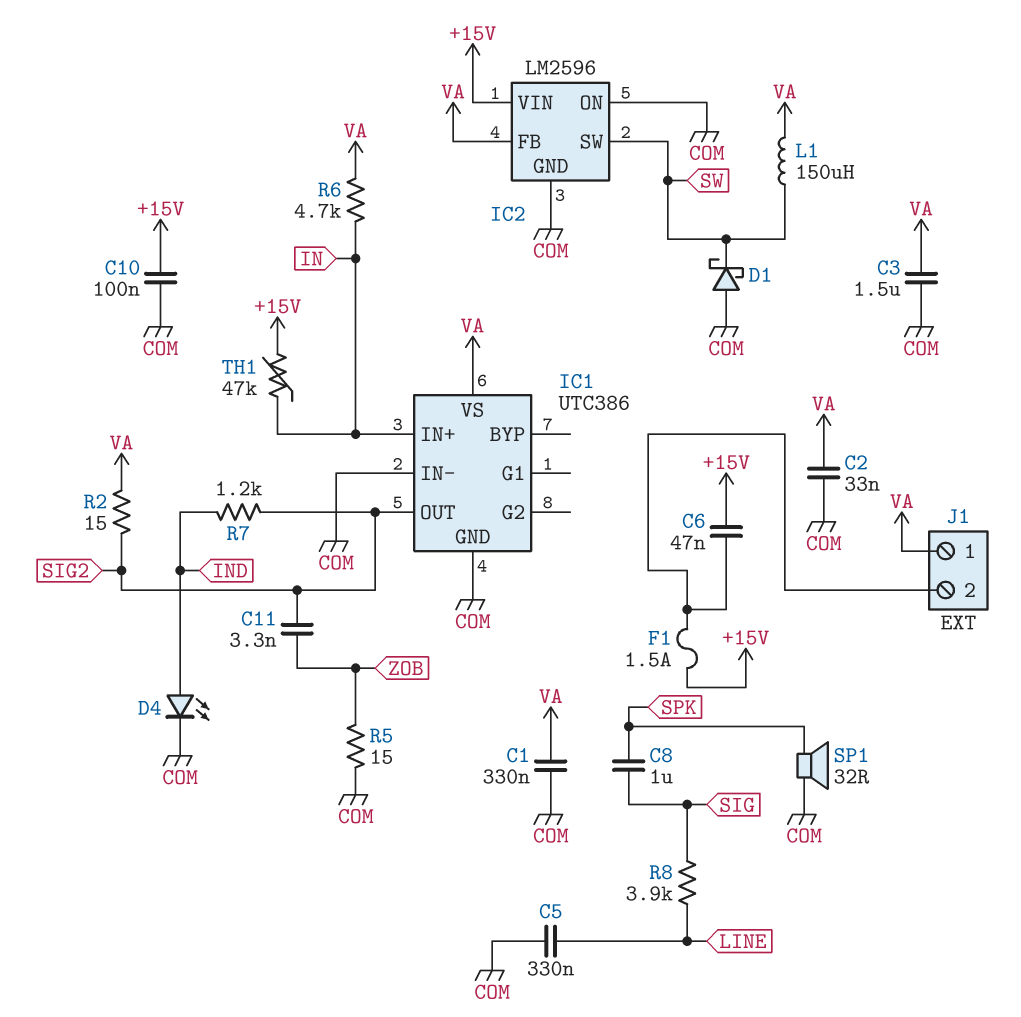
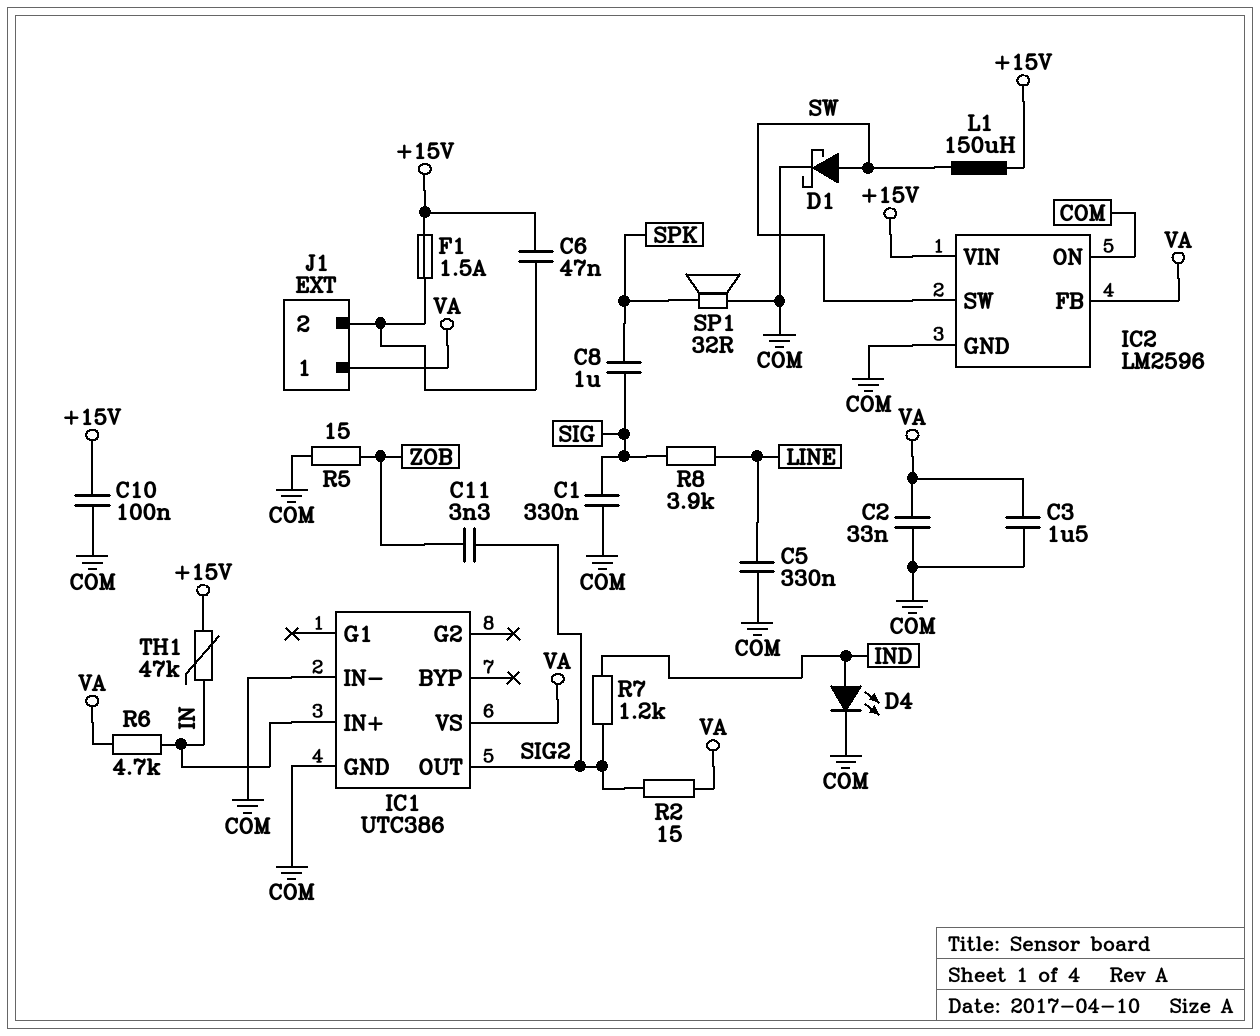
C1: 330nF (COM, VA) -> 330nF (COM, SIG)
D1: schottky (A COM, K SW) -> schottky (A SW, K COM)
L1: 150uH (SW, VA) -> 150uH (+15V, SW)

